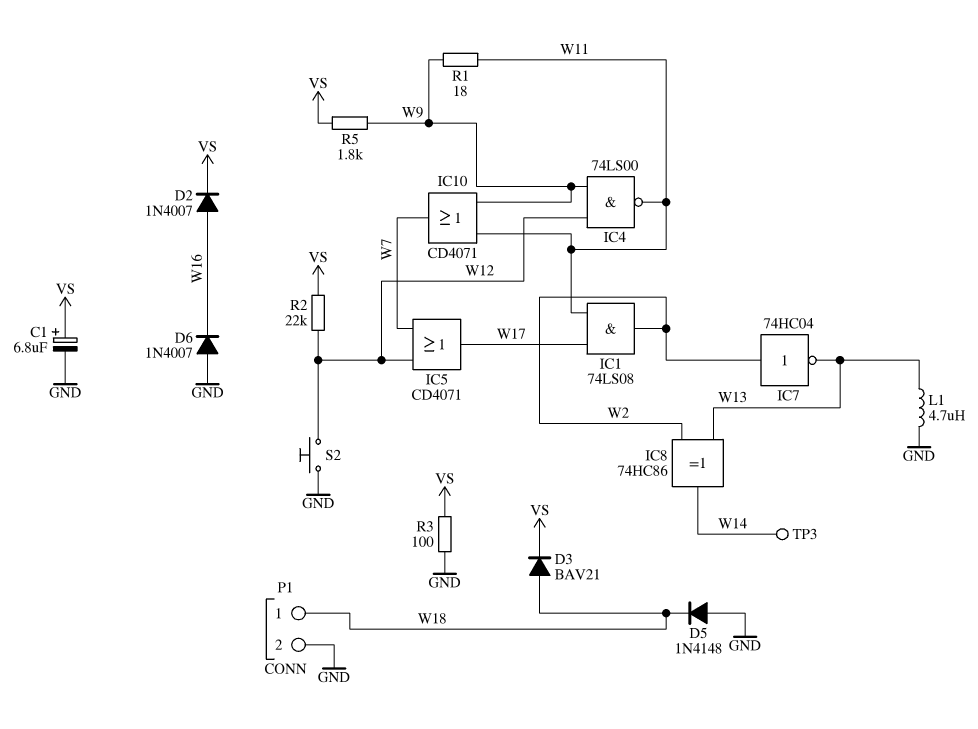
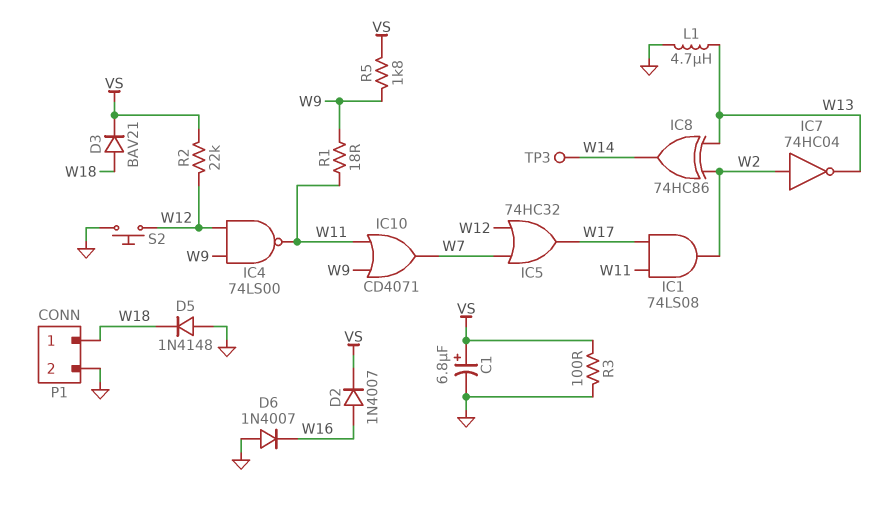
IC5: OR CD4071 (in W7, in W12, out W17) -> OR 74HC32 (in W7, in W12, out W17)

